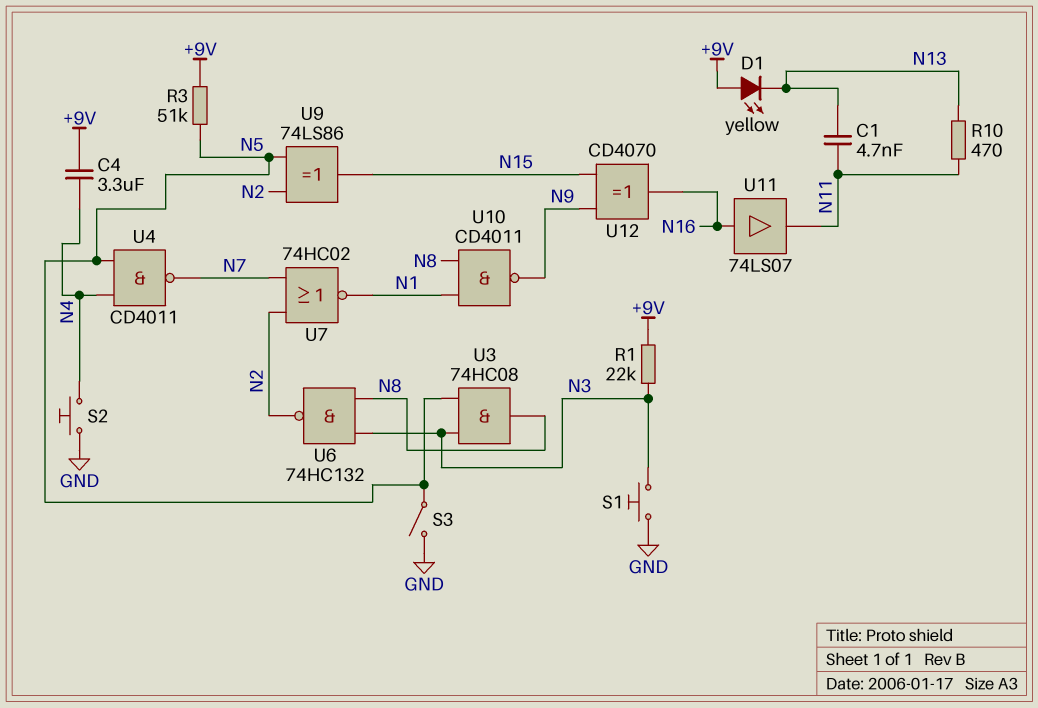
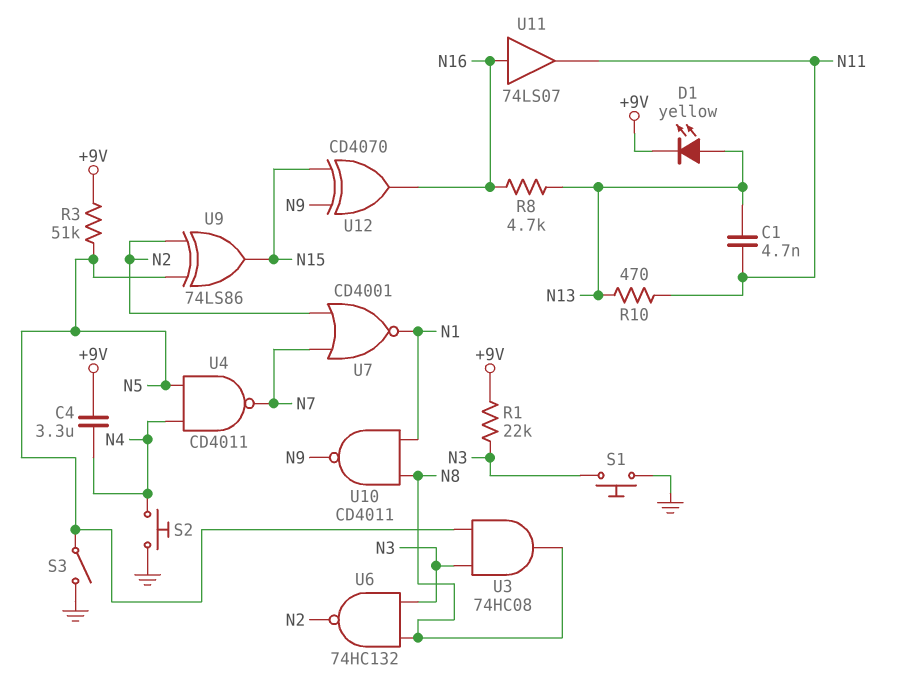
D1: LED yellow (A +9V, K N13) -> LED yellow (A N13, K +9V)
R8: none -> 4.7k (N13, N16)
U7: NOR 74HC02 (in N2, in N7, out N1) -> NOR CD4001 (in N2, in N7, out N1)

